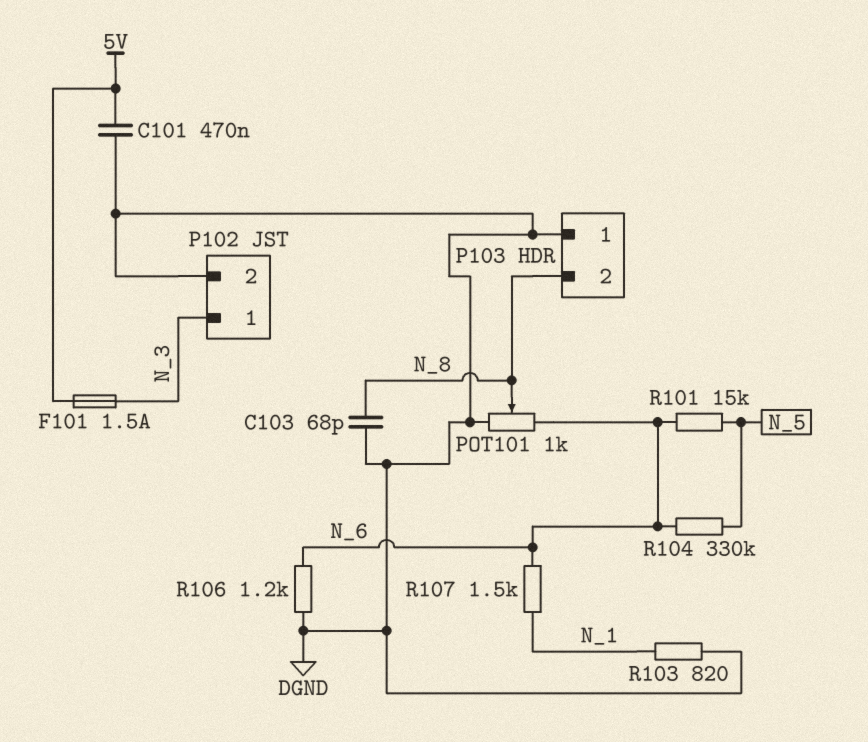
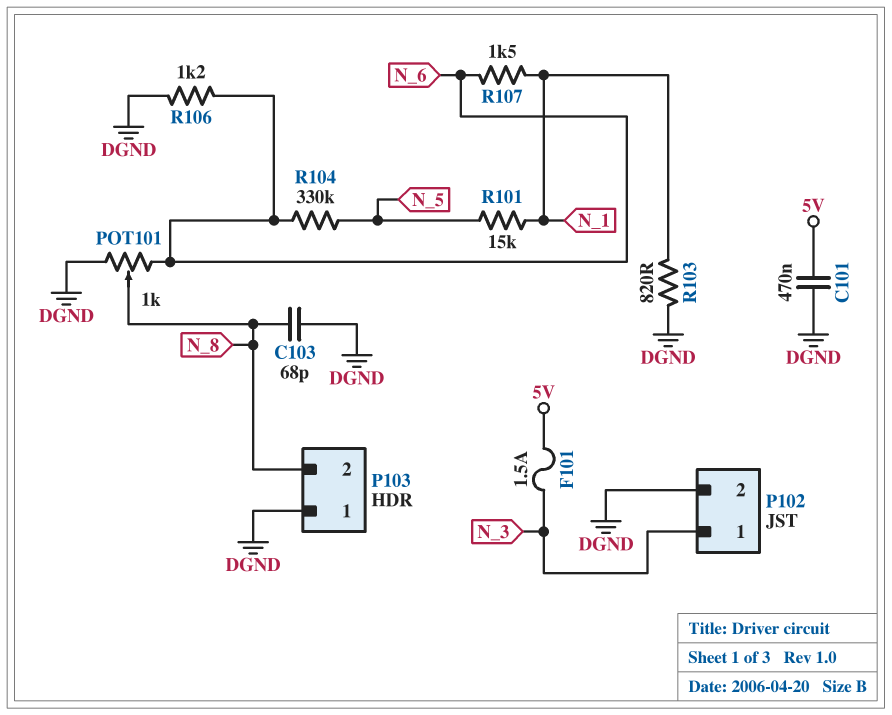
R101: 15k (N_5, N_6) -> 15k (N_1, N_5)

